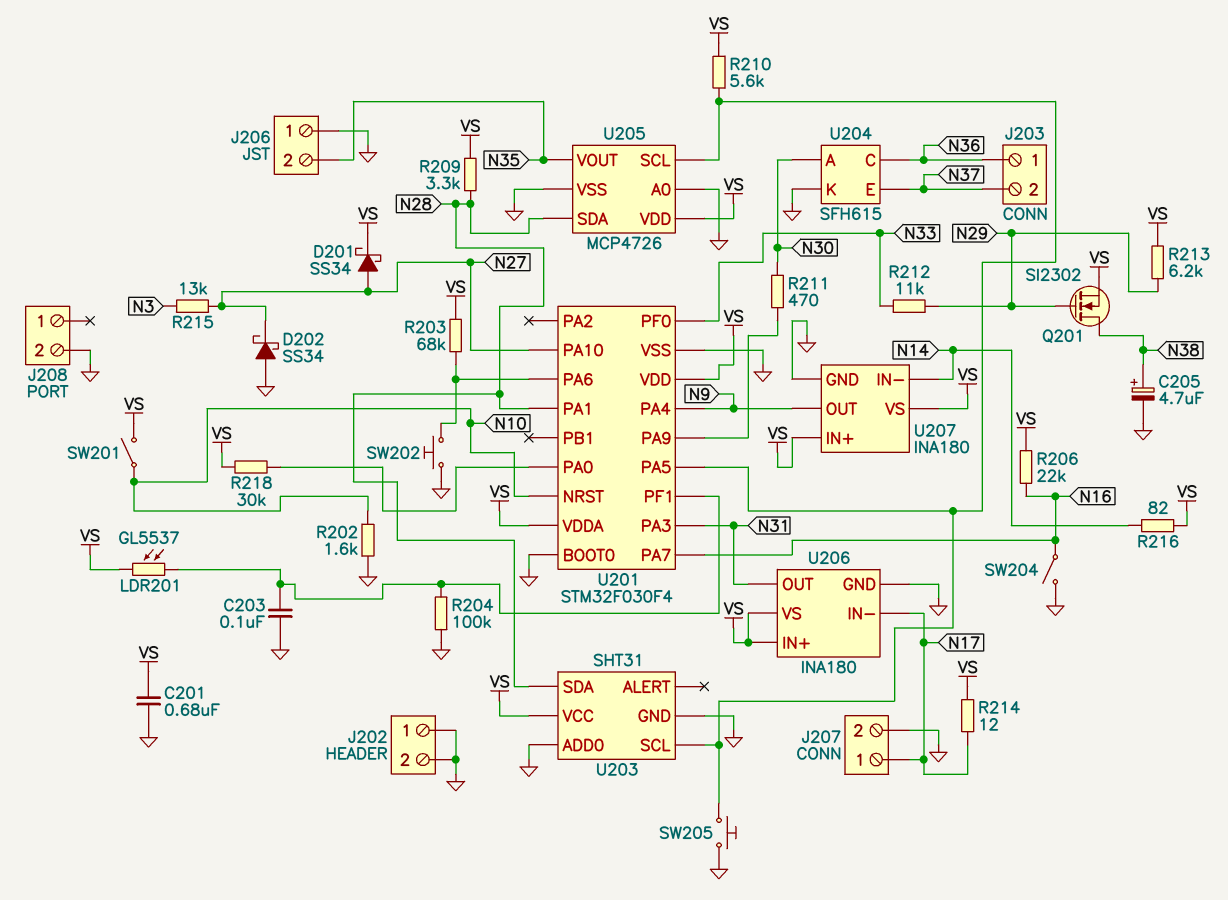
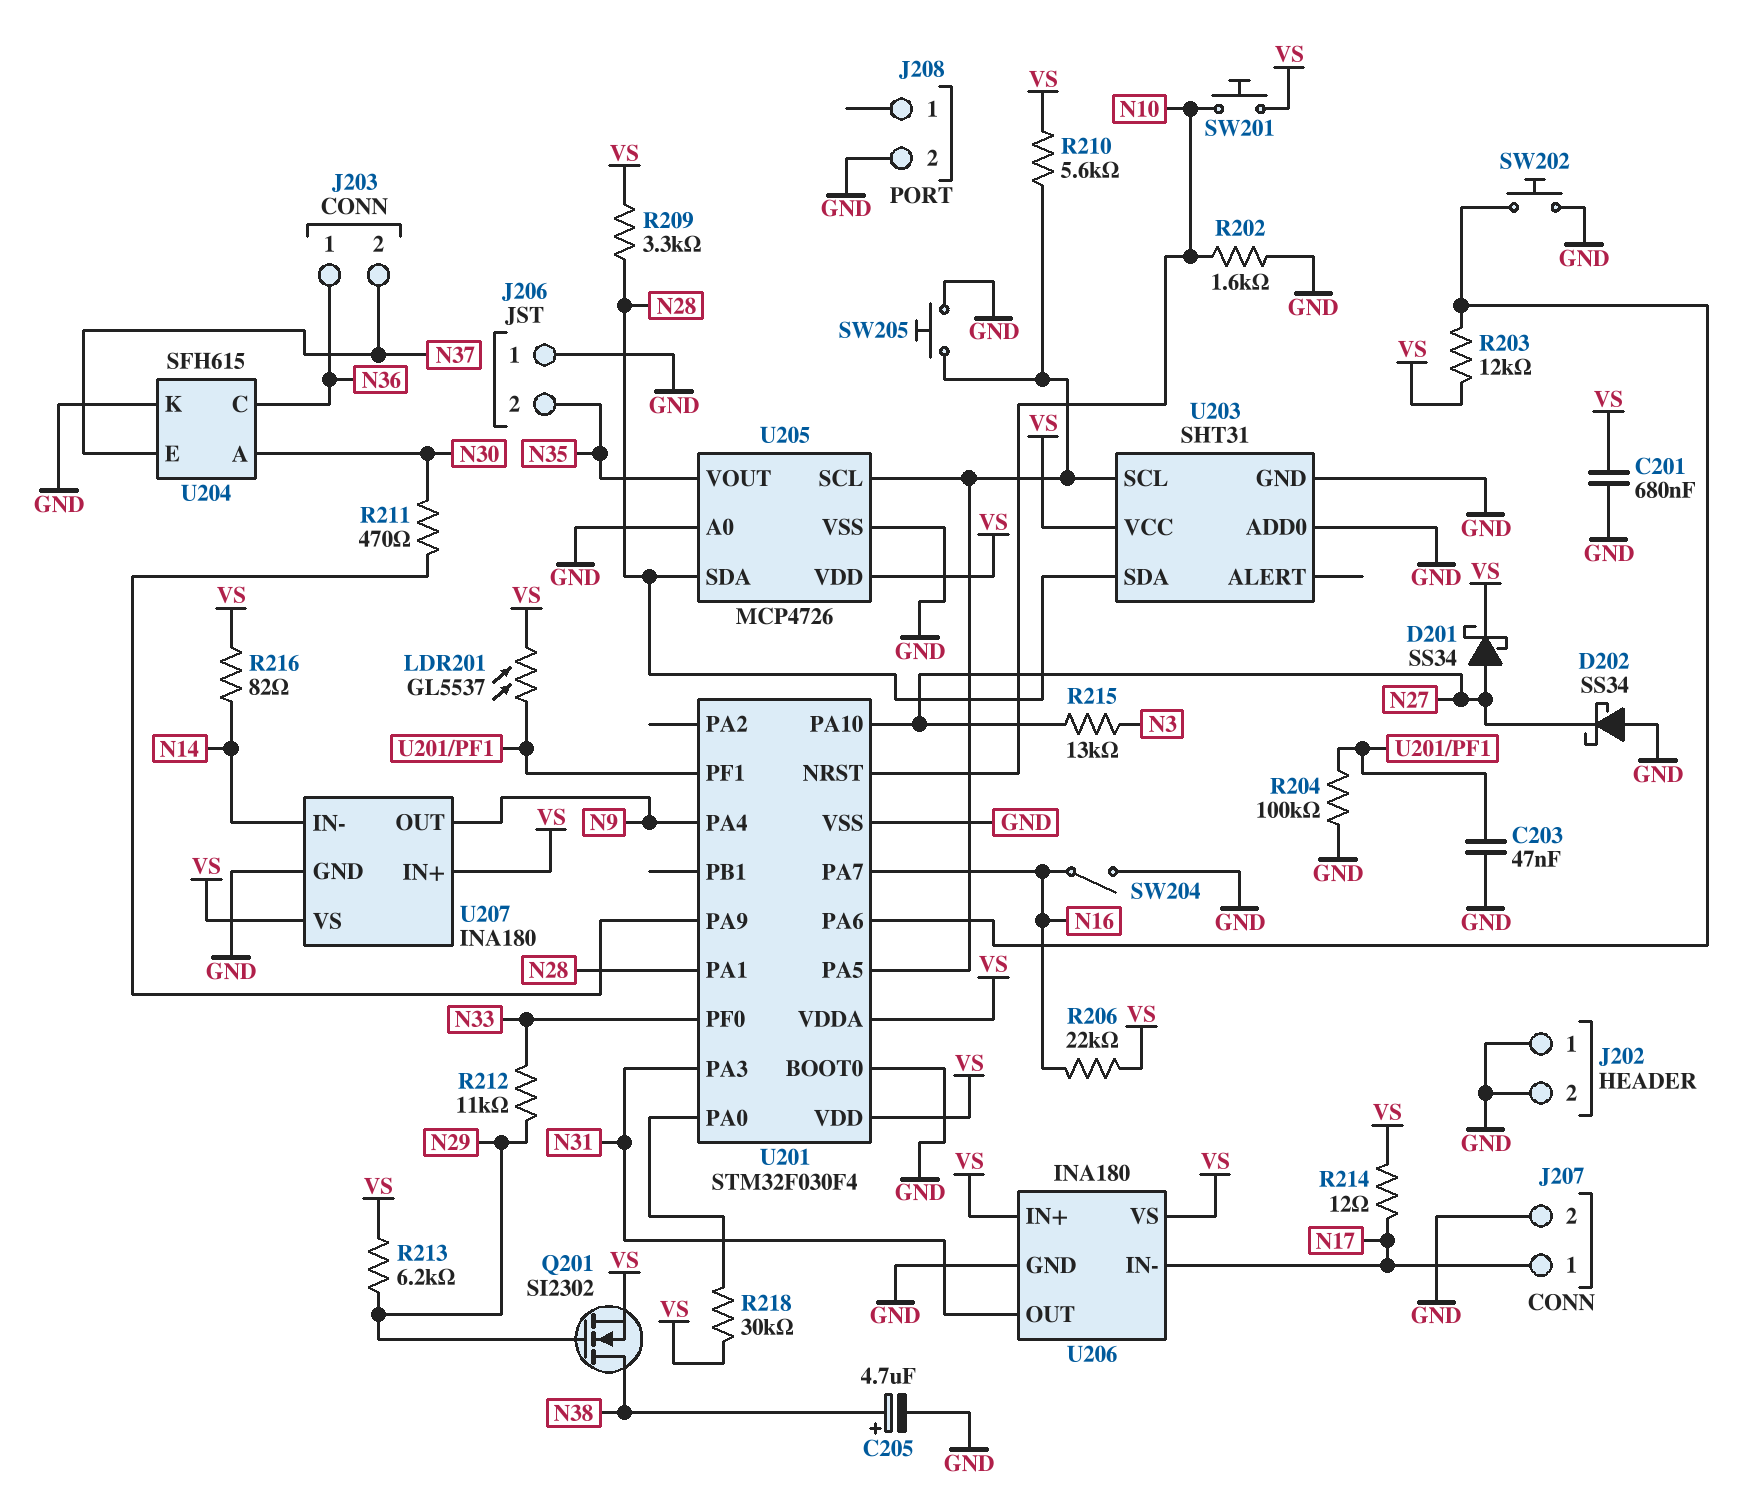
C203: 100nF (GND, U201/PF1) -> 47nF (GND, U201/PF1)
R203: 68k (U201/PA6, VS) -> 12k (U201/PA6, VS)
SW201: switch (N10, VS) -> button (N10, VS)

